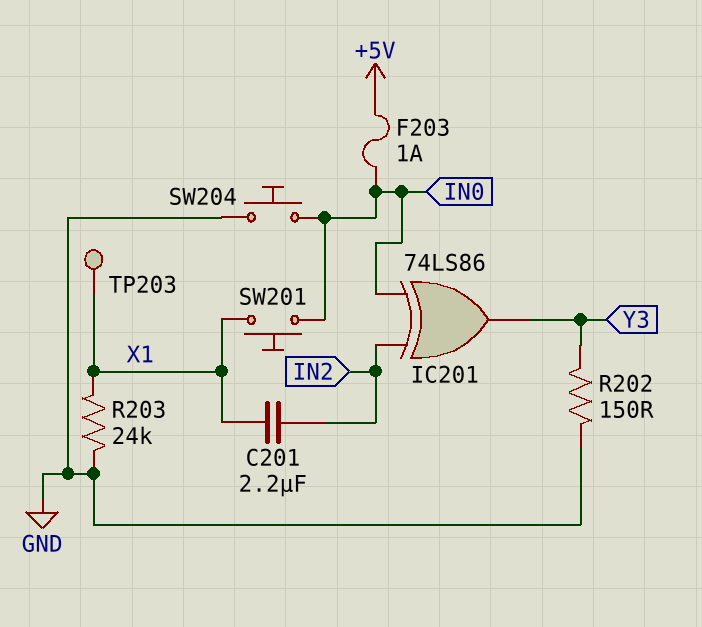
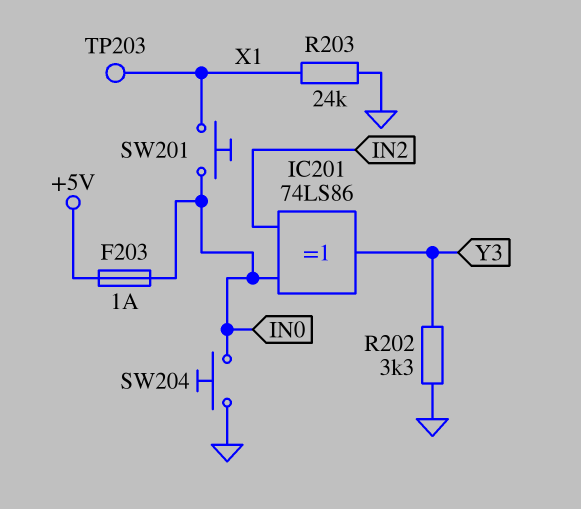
C201: 2.2uF (IN2, X1) -> none
R202: 150 (GND, Y3) -> 3.3k (GND, Y3)

